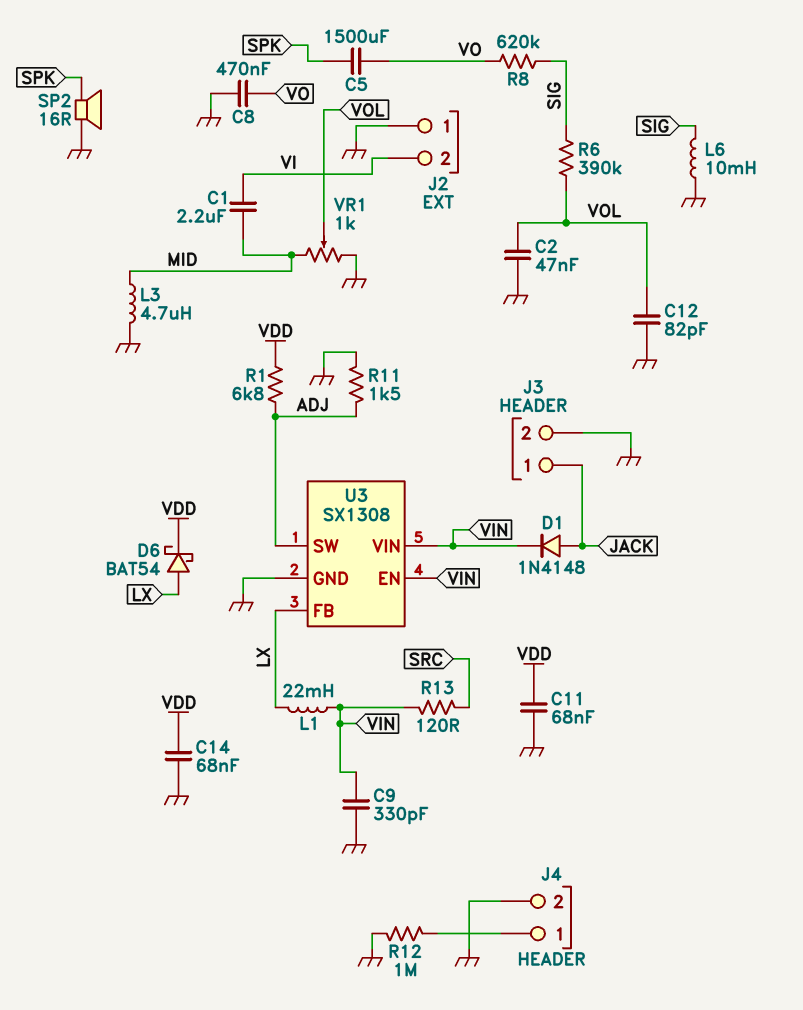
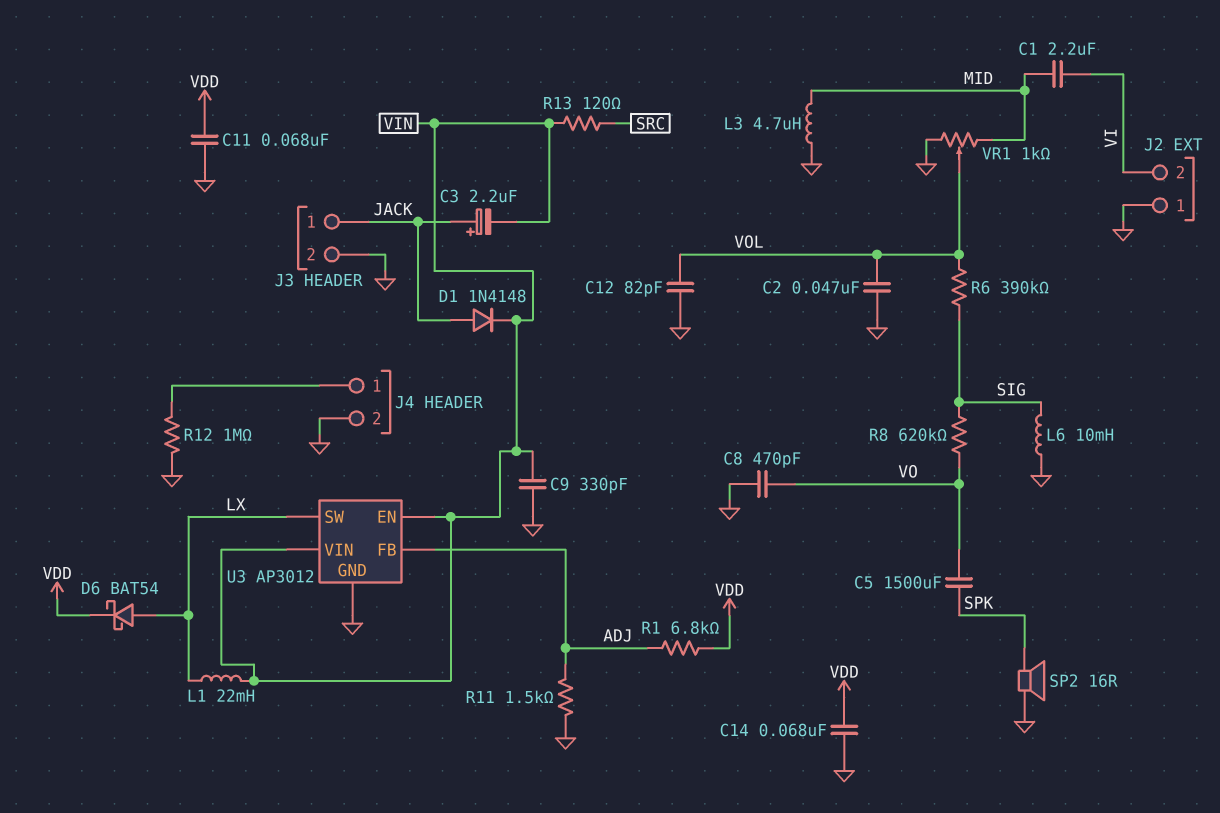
C3: none -> 2.2uF (plus JACK, minus VIN)
C8: 470nF (GND, VO) -> 470pF (GND, VO)
U3: SX1308 -> AP3012
U3 pin FB: LX -> ADJ
U3 pin SW: ADJ -> LX

